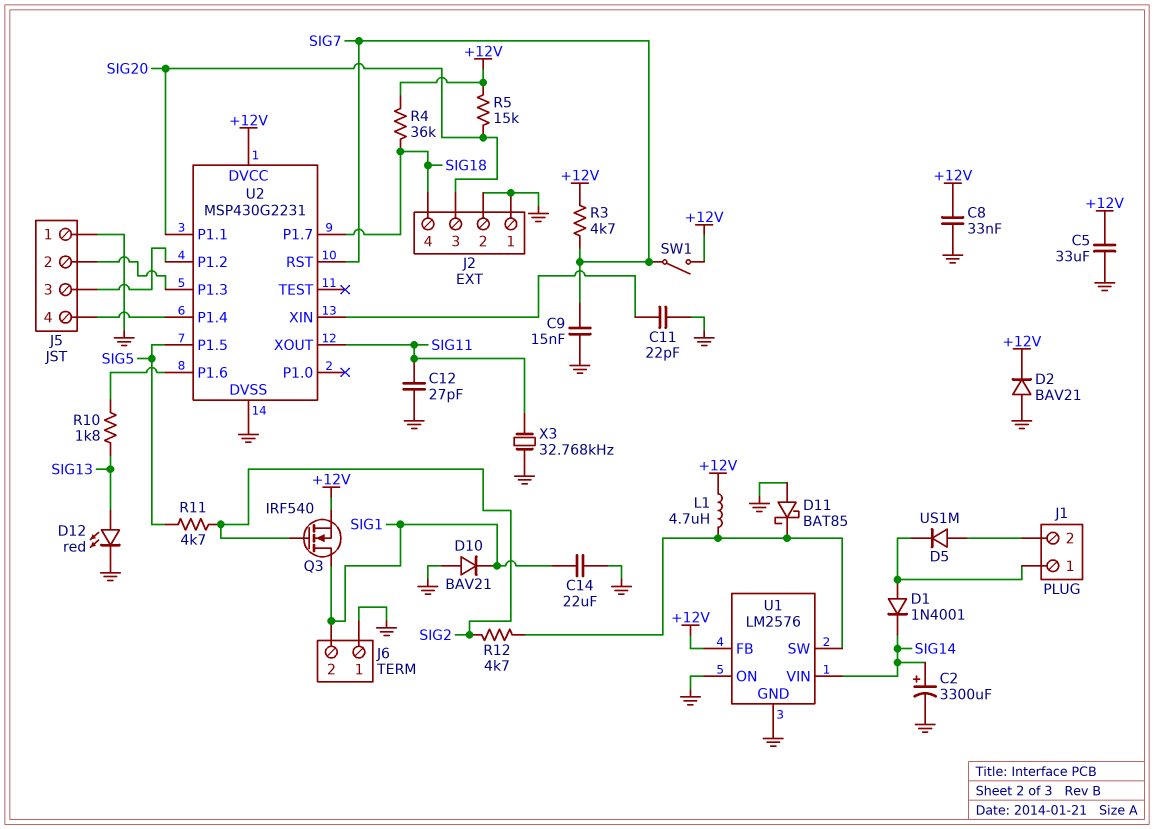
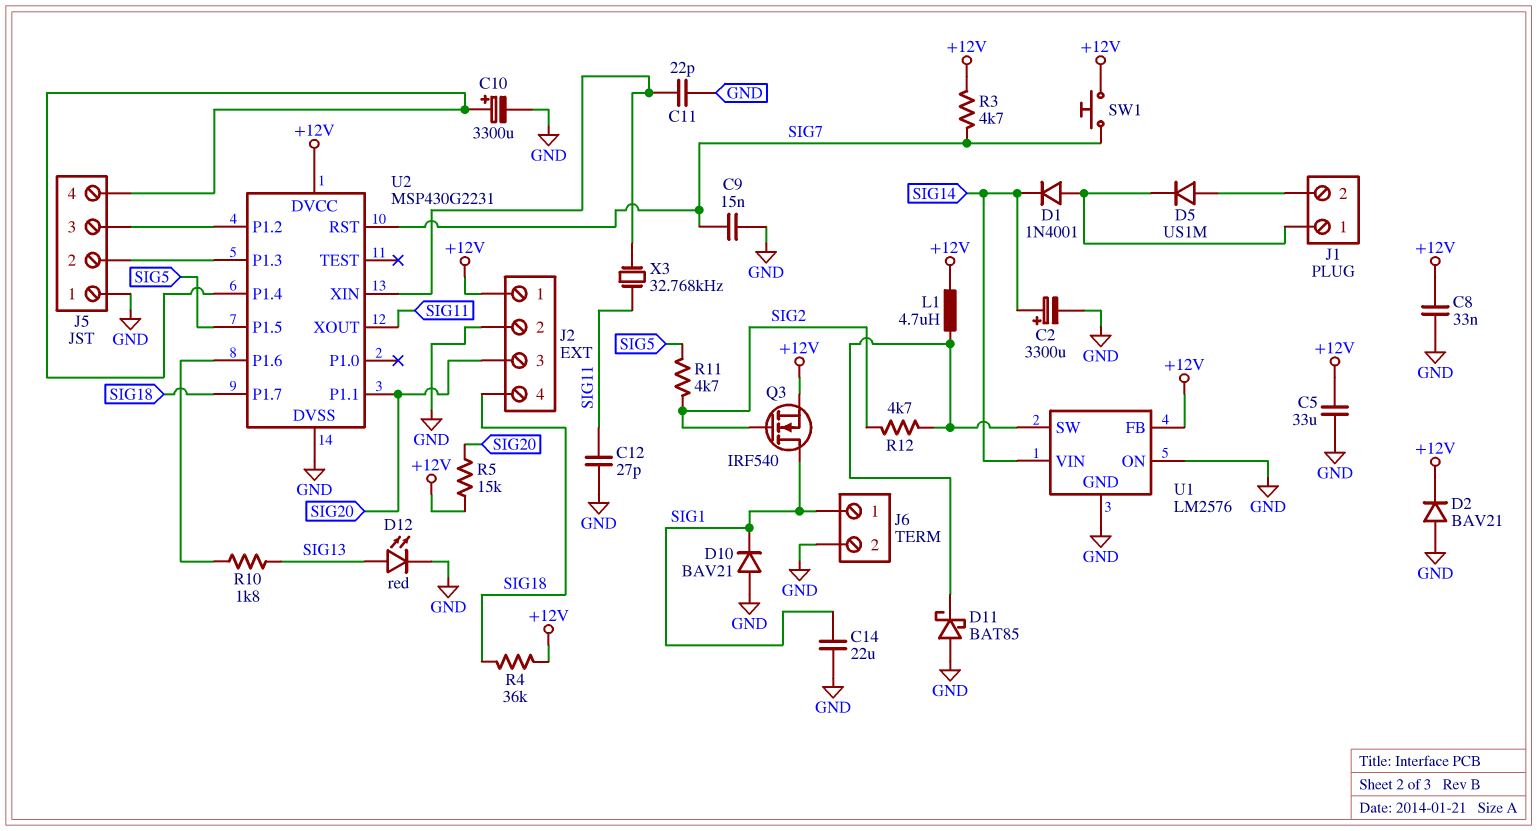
C10: none -> 3300uF (plus J5/4, minus GND)
J2 pin 1: GND -> +12V
J6 pin 1: GND -> SIG1
J6 pin 2: SIG1 -> GND
SW1: switch (+12V, SIG7) -> button (+12V, SIG7)
X3: 32.768kHz (GND, SIG11) -> 32.768kHz (SIG11, U2/XIN)

